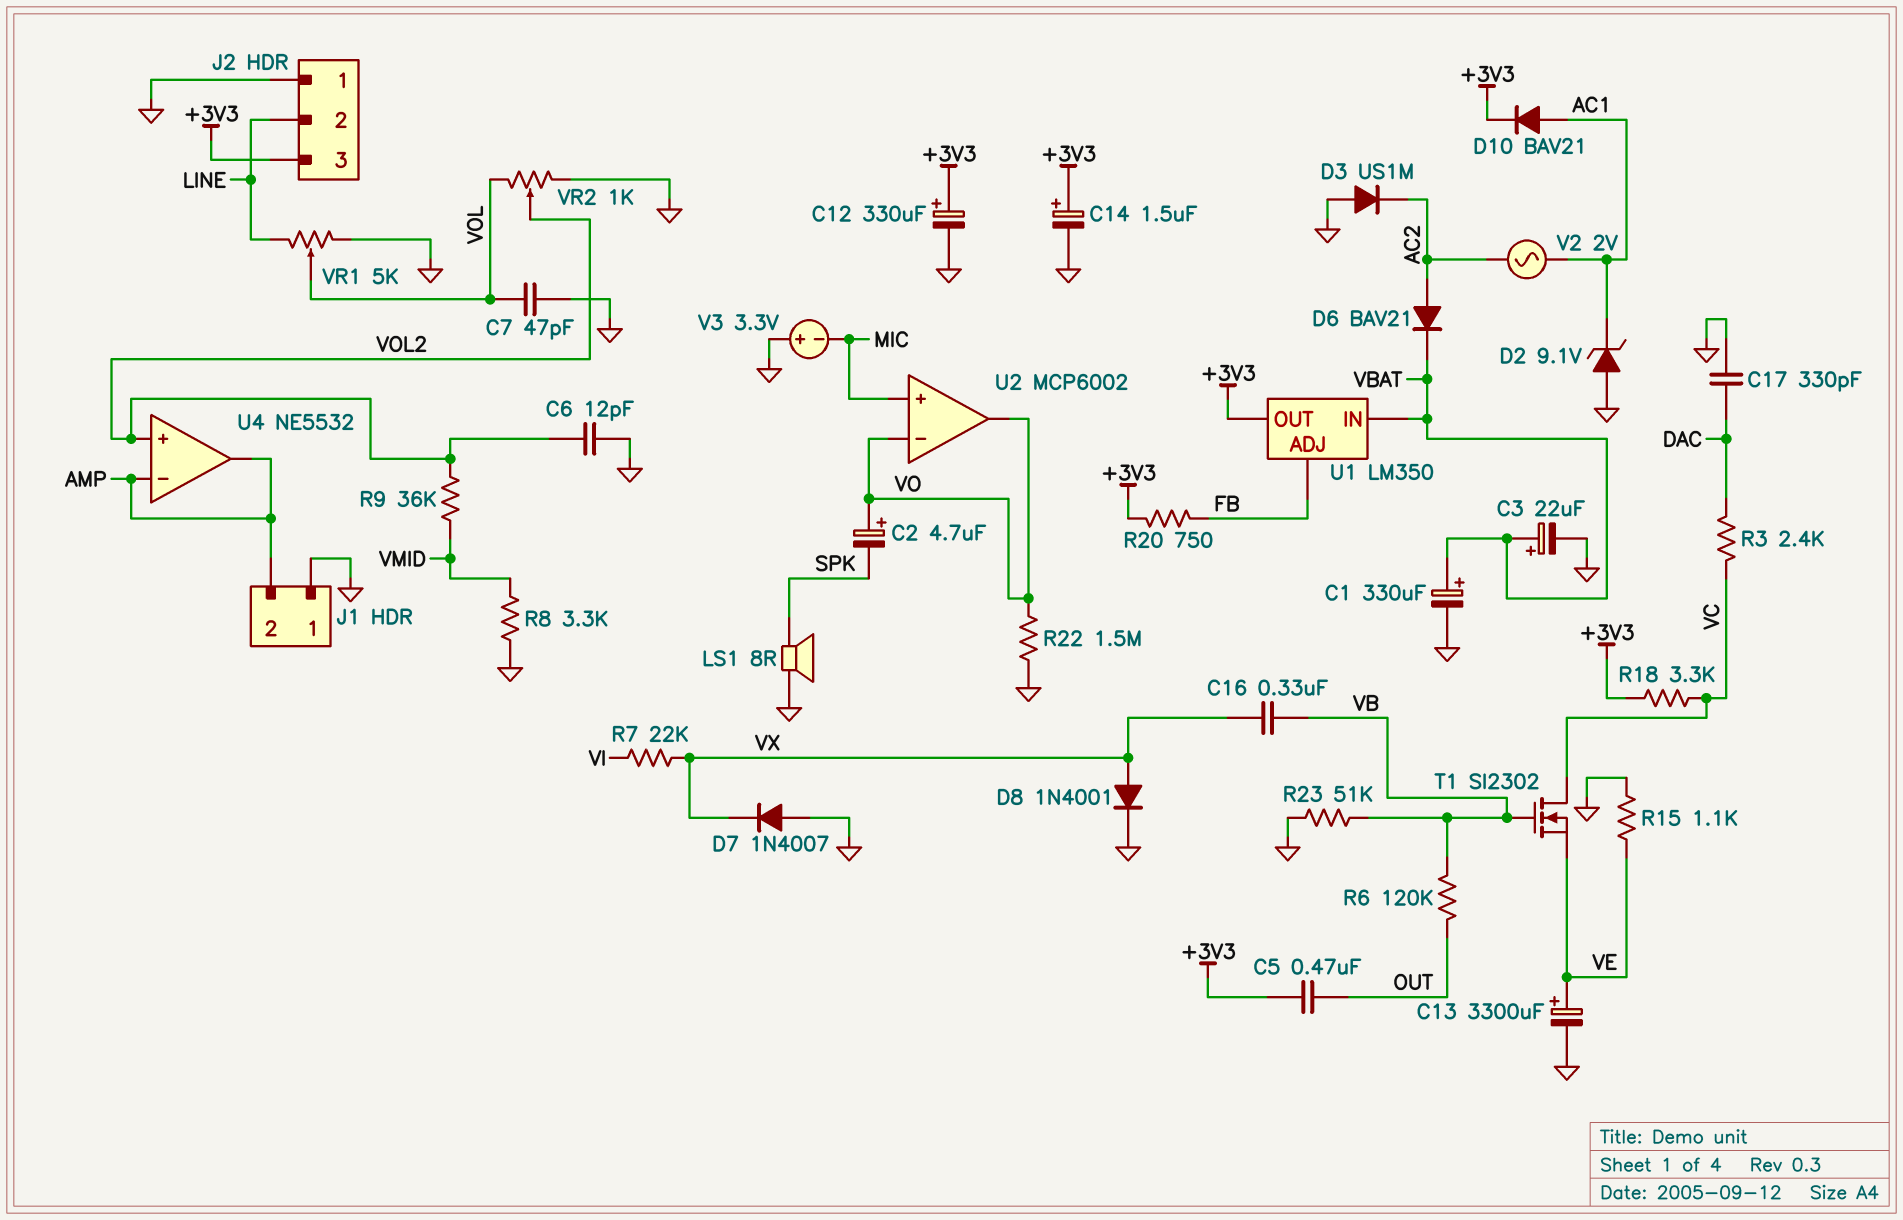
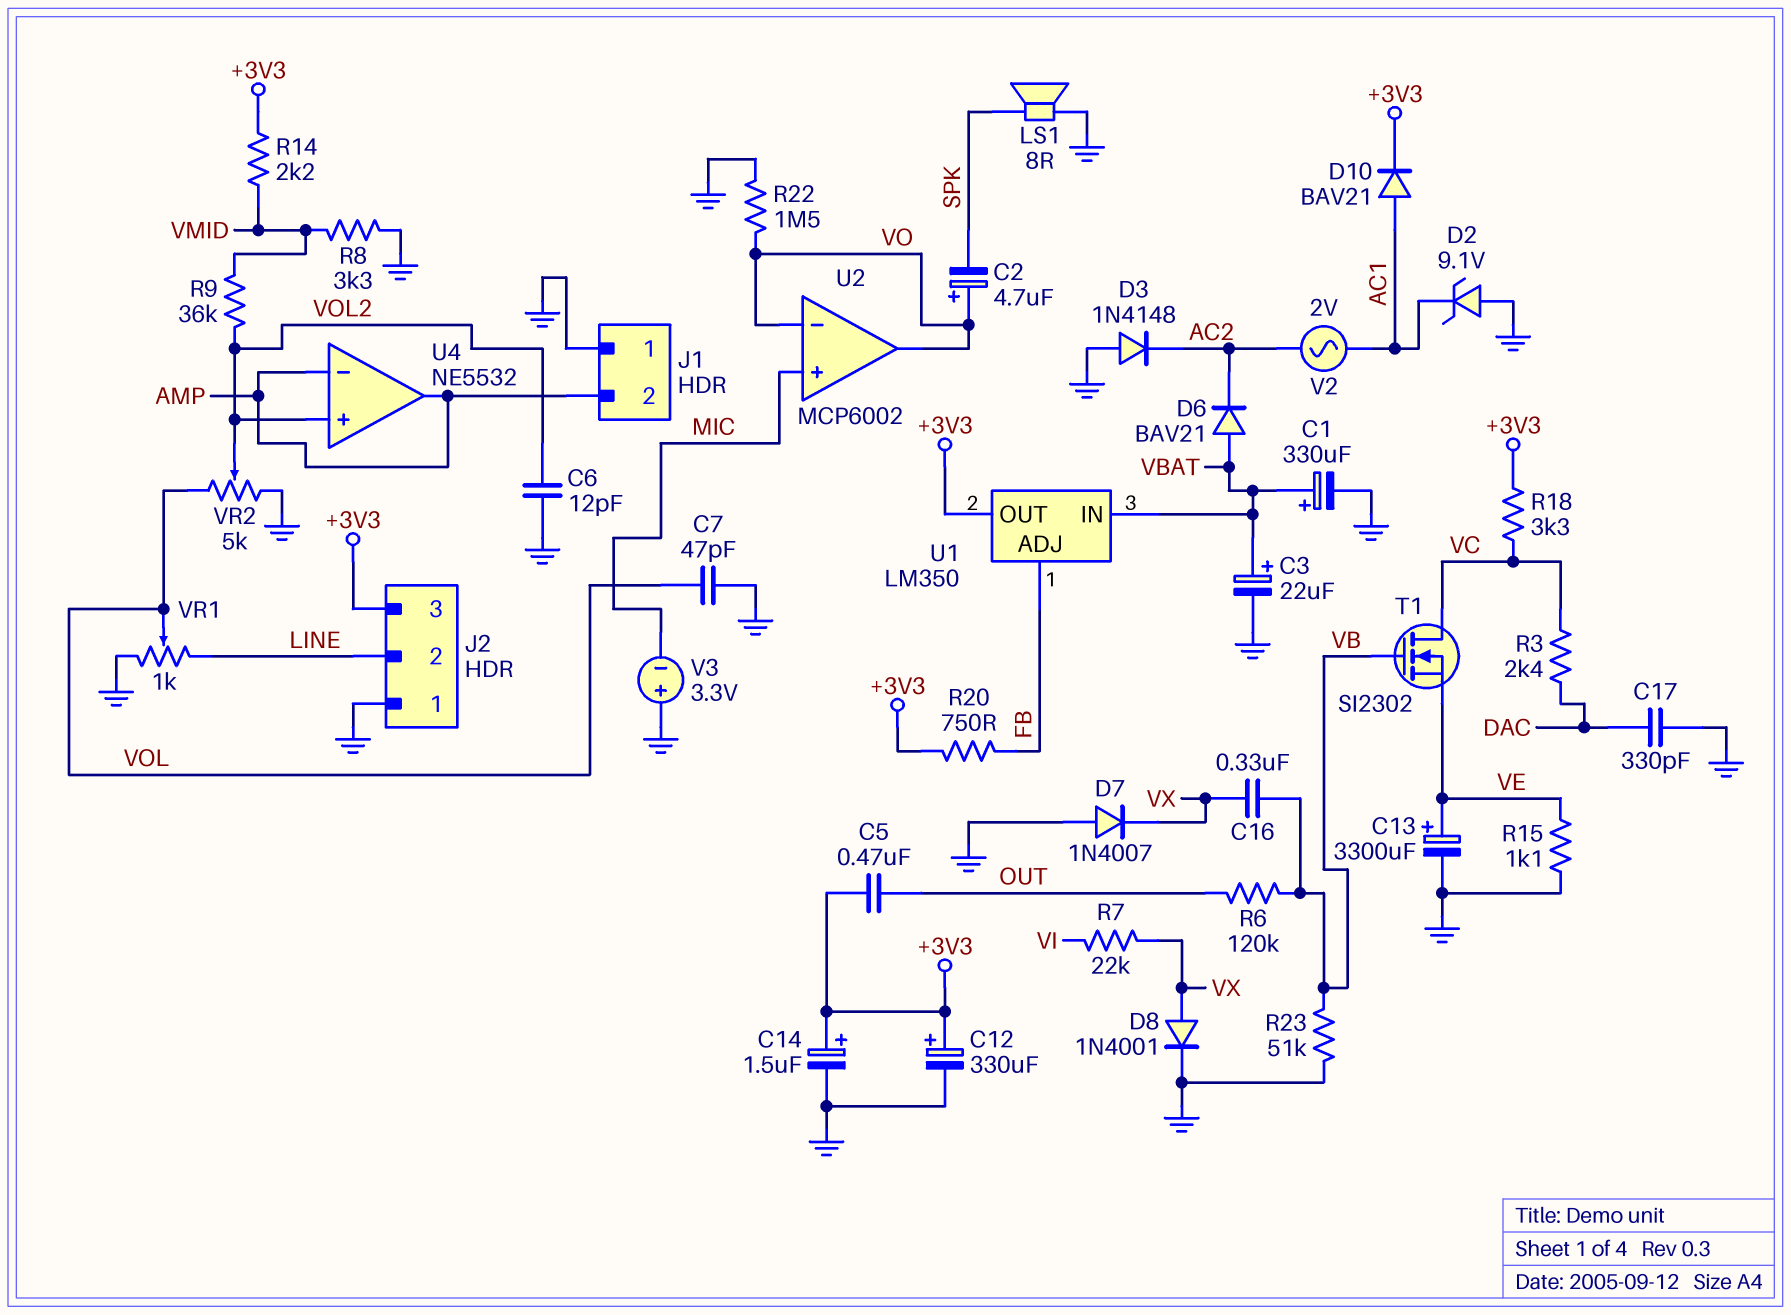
D3: diode US1M (A GND, K AC2) -> diode 1N4148 (A GND, K AC2)
D6: diode BAV21 (A AC2, K VBAT) -> diode BAV21 (A VBAT, K AC2)
R14: none -> 2.2k (+3V3, VMID)
VR1: 5k (GND, LINE, wiper VOL) -> 1k (GND, LINE, wiper VOL)
VR2: 1k (GND, VOL, wiper VOL2) -> 5k (GND, VOL, wiper VOL2)

